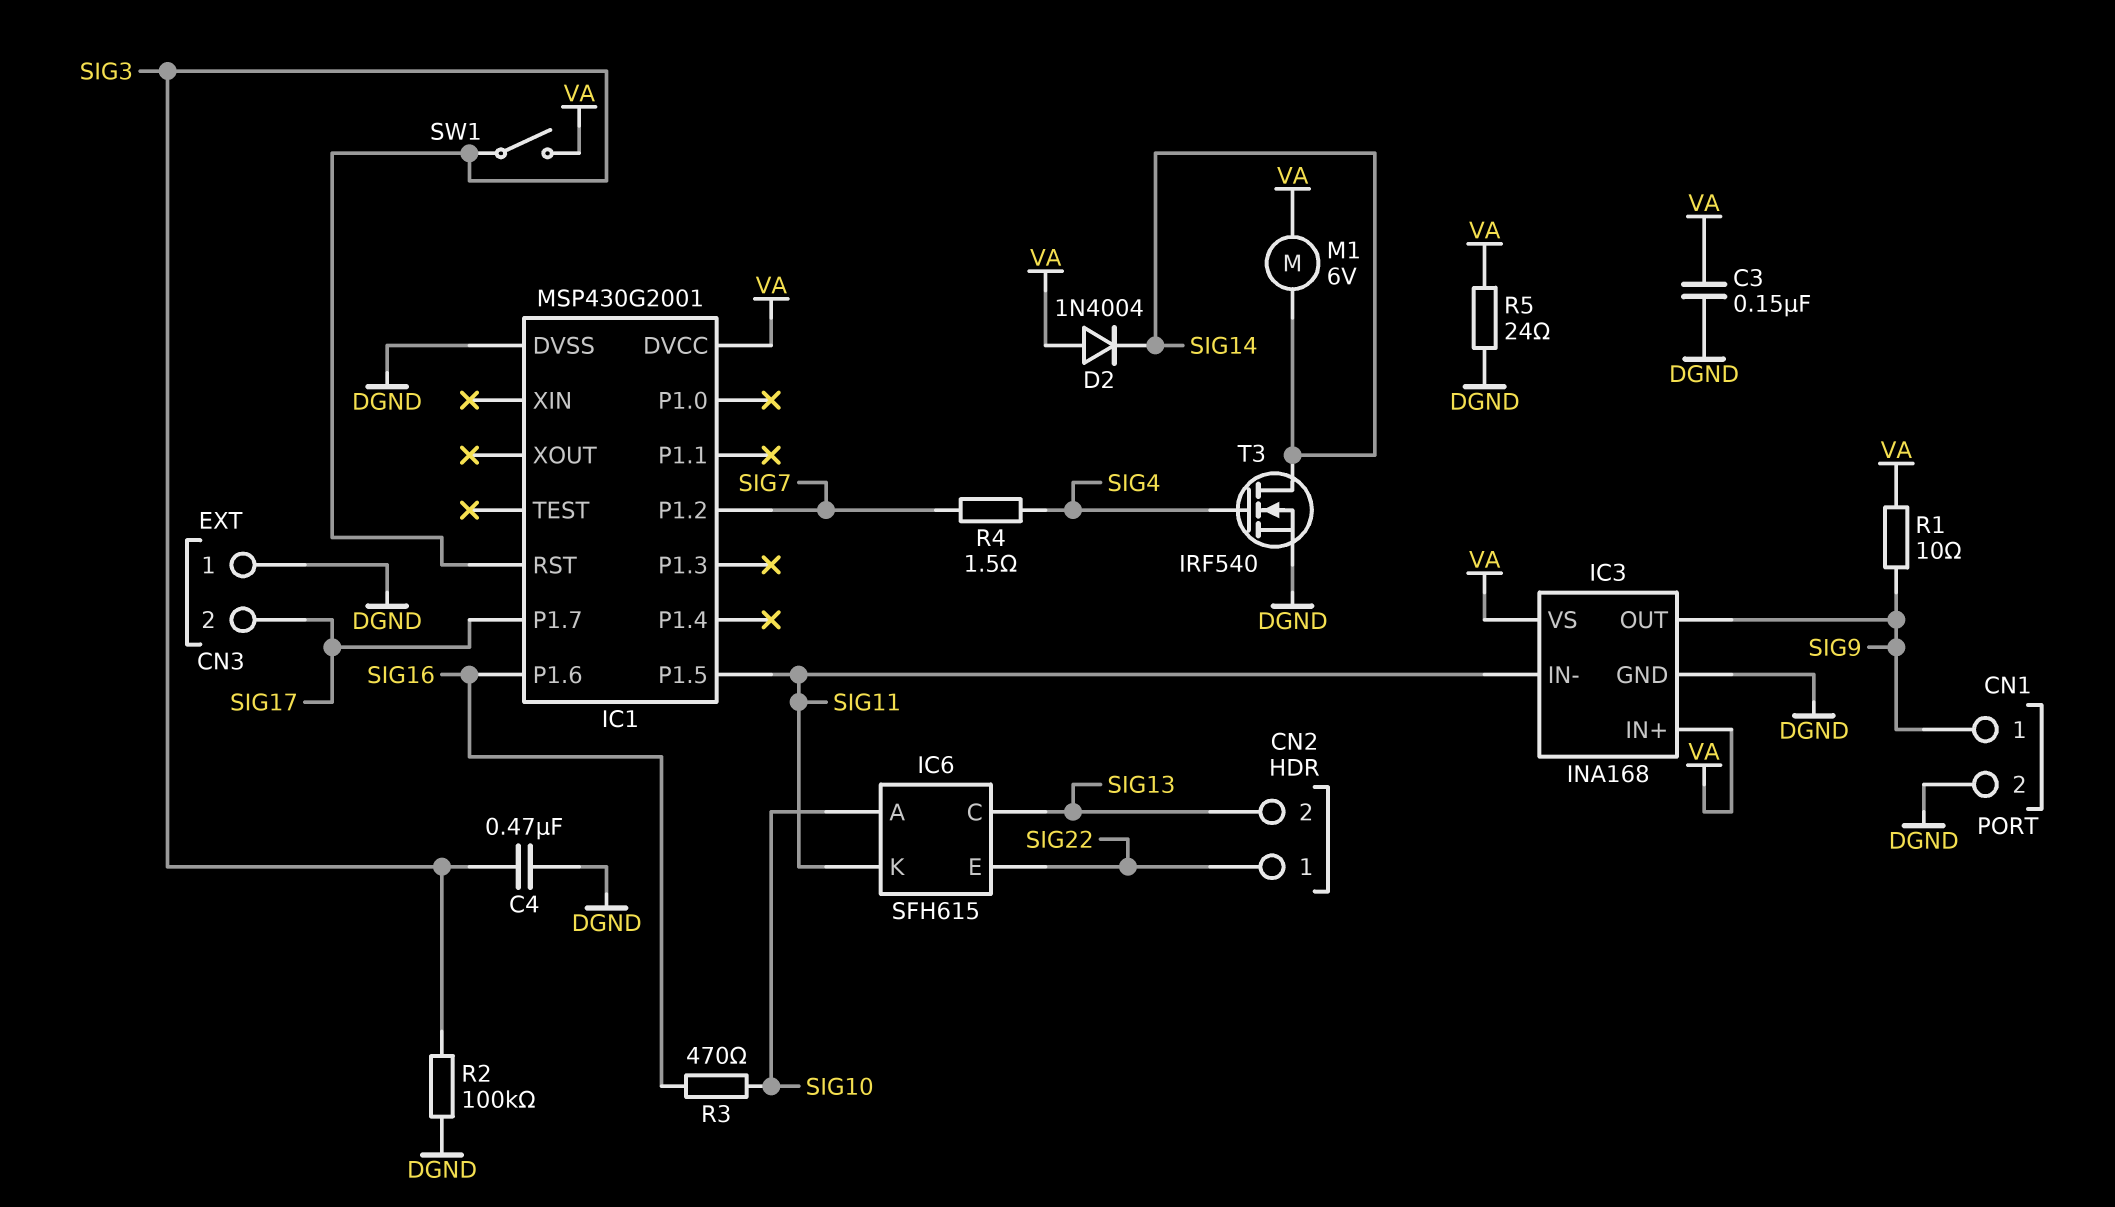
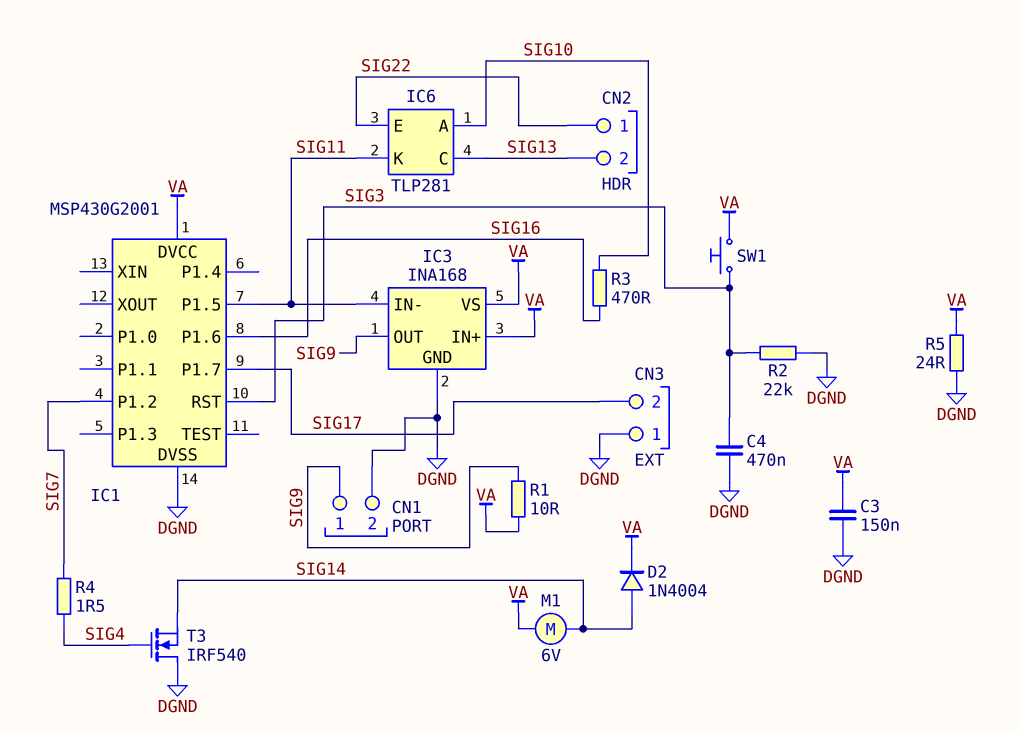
D2: diode 1N4004 (A VA, K SIG14) -> diode 1N4004 (A SIG14, K VA)
IC6: SFH615 -> TLP281
R2: 100k (DGND, SIG3) -> 22k (DGND, SIG3)
SW1: switch (SIG3, VA) -> button (SIG3, VA)
T3: NMOS IRF540 (G SIG4, D SIG14, S DGND) -> NMOS IRF540 (G SIG4, D DGND, S SIG14)

